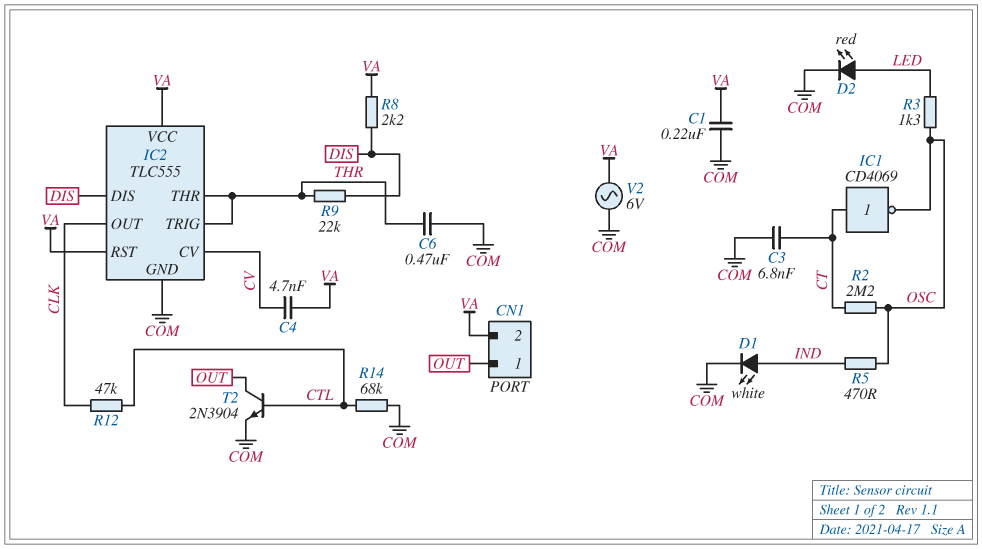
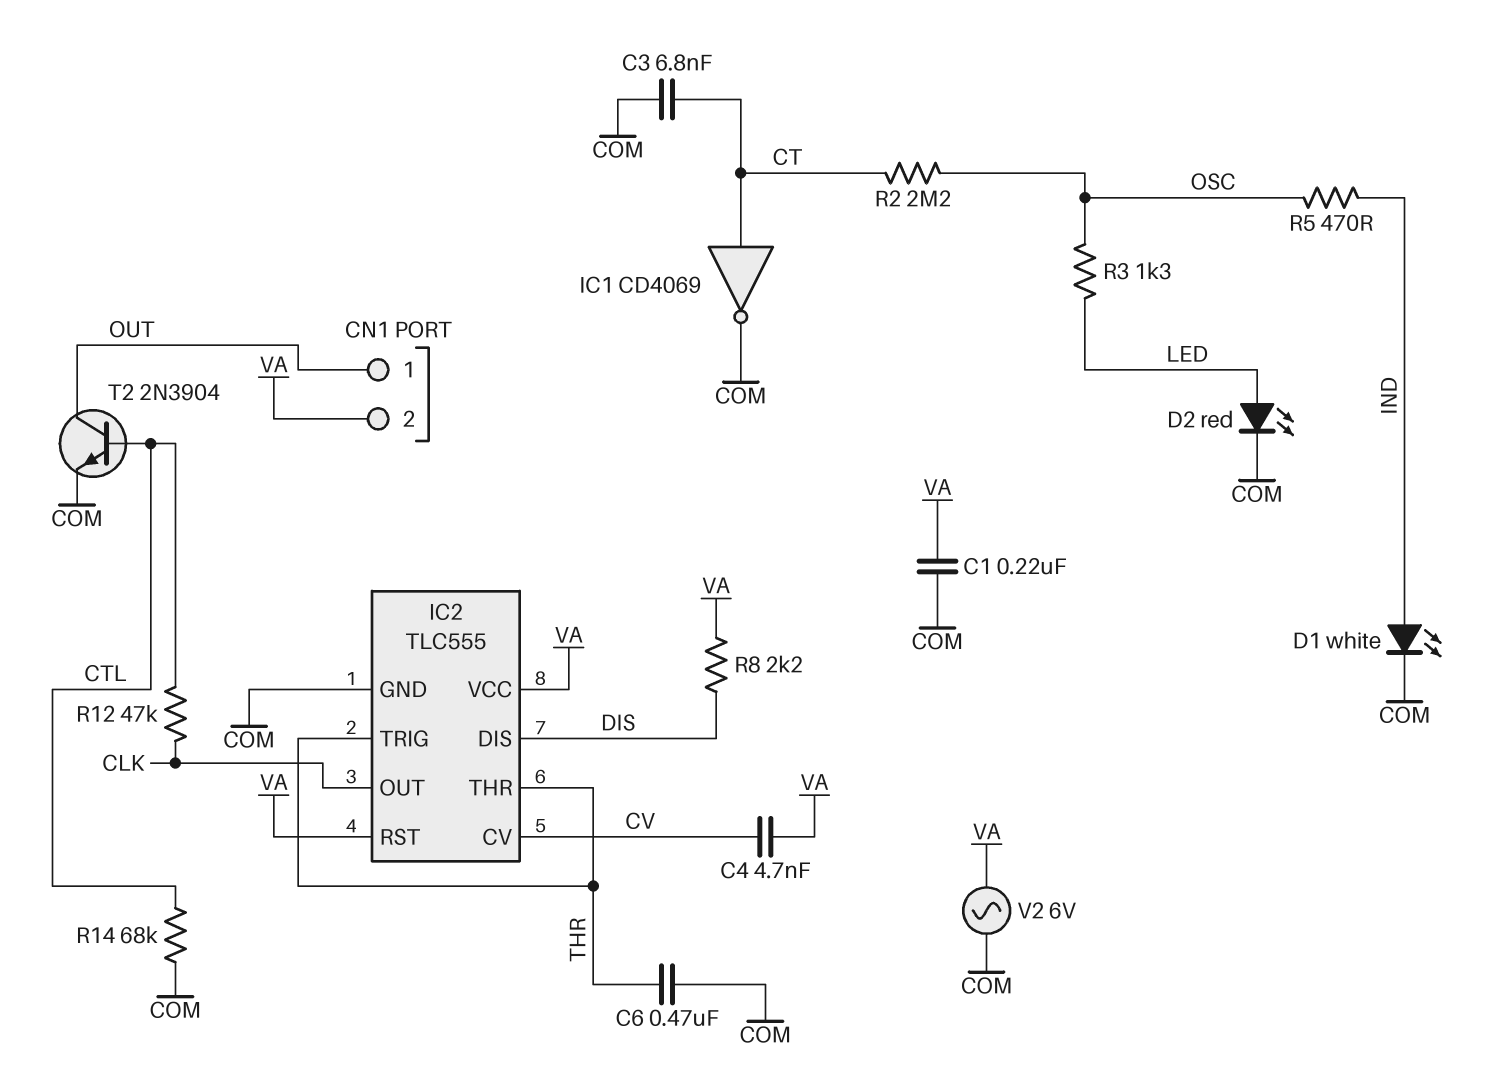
IC1: NOT CD4069 (in CT, out OSC) -> NOT CD4069 (in CT, out COM)
R9: 22k (DIS, THR) -> none

